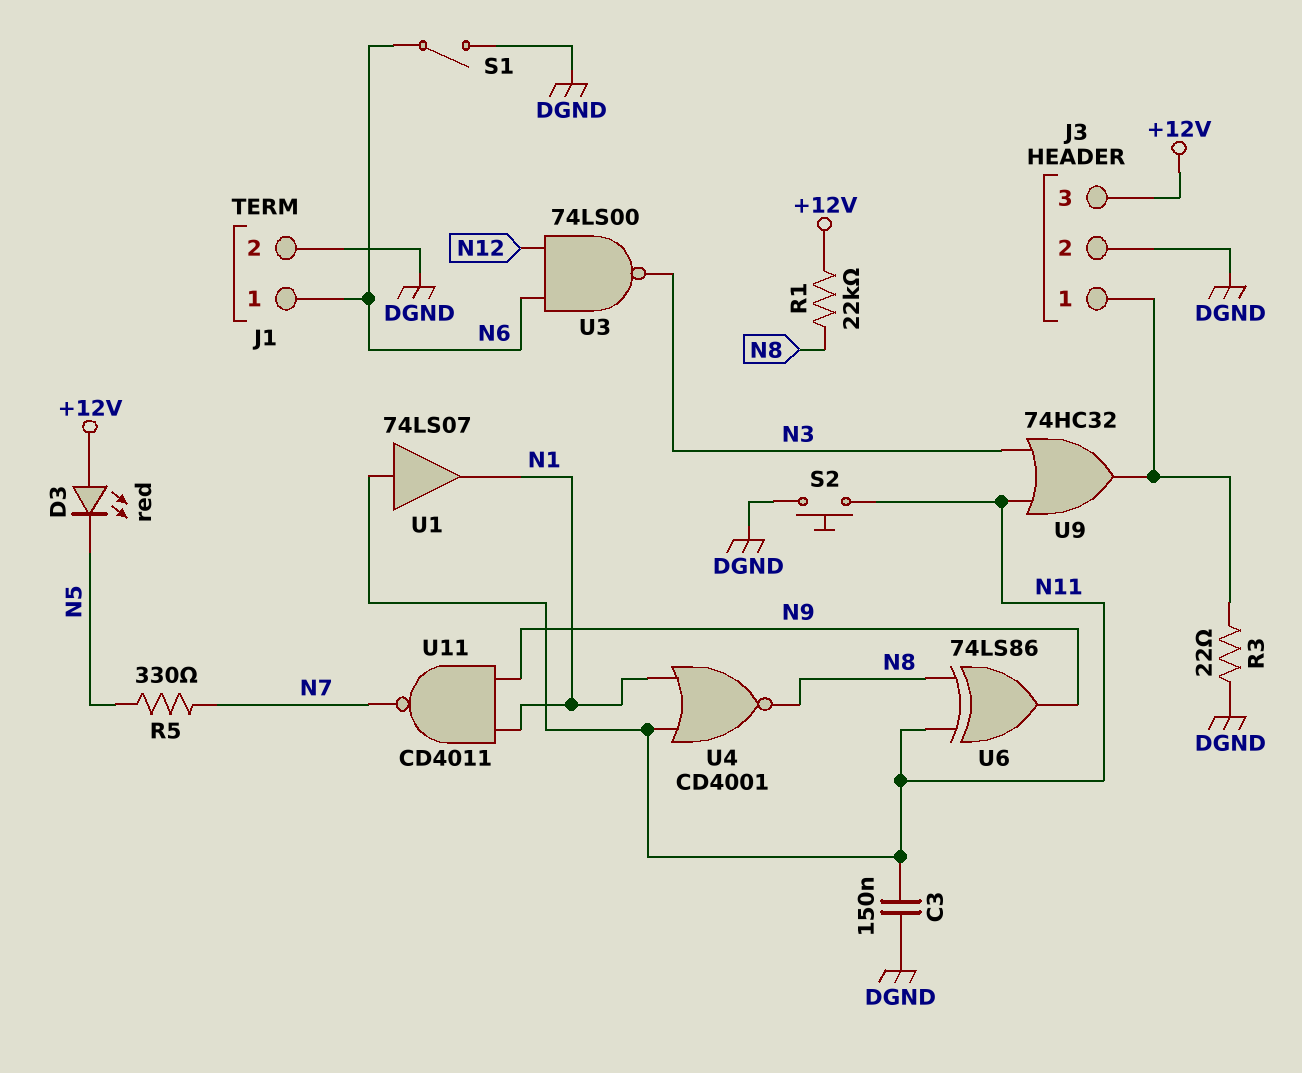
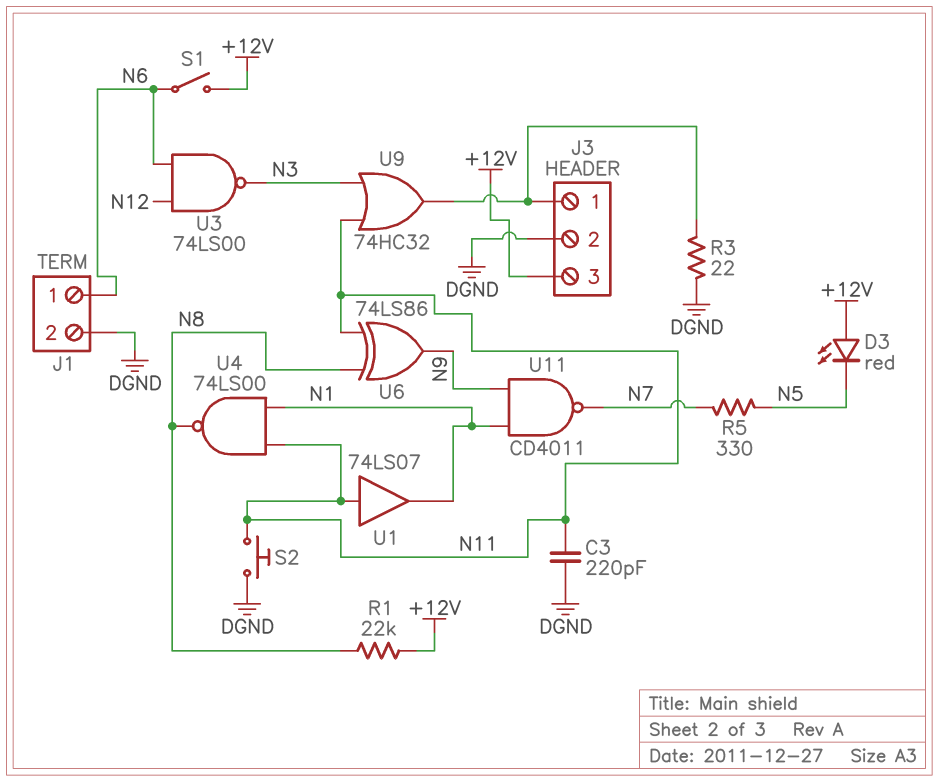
C3: 150nF (DGND, N11) -> 220pF (DGND, N11)
S1: switch (DGND, N6) -> switch (+12V, N6)
U4: NOR CD4001 (in N1, in N11, out N8) -> NAND 74LS00 (in N1, in N11, out N8)

